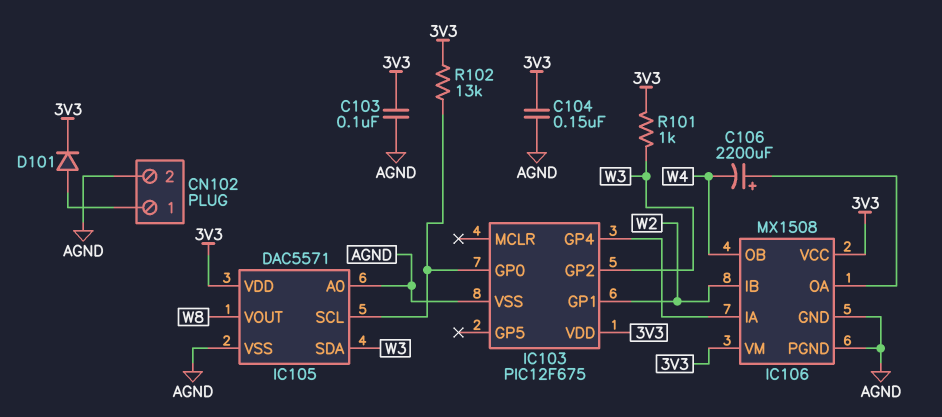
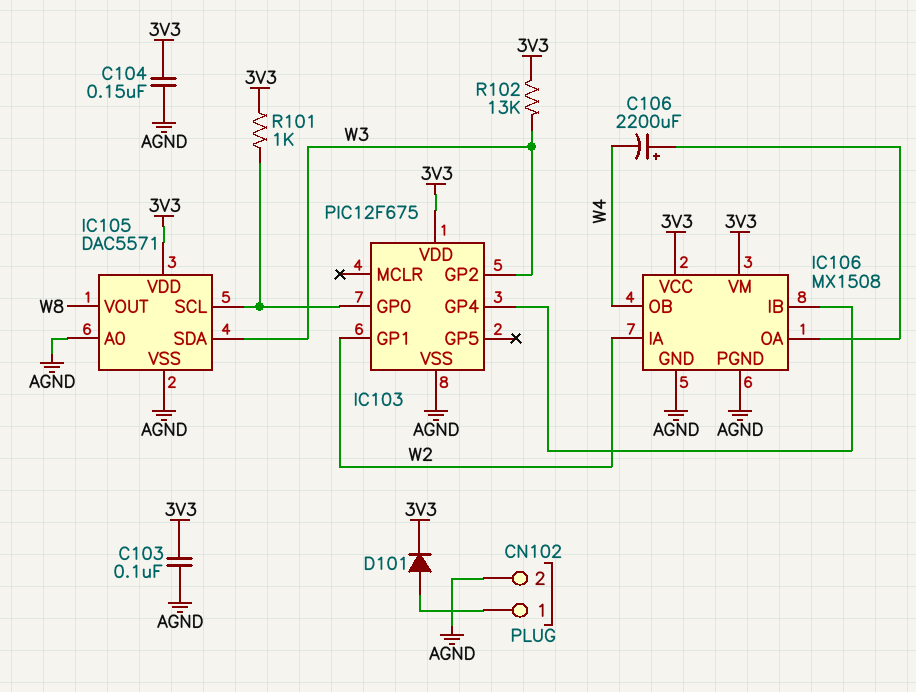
IC106 pin IA: IC103/GP4 -> W2
IC106 pin IB: W2 -> IC103/GP4
R101: 1k (3V3, W3) -> 1k (3V3, IC103/GP0)
R102: 13k (3V3, IC103/GP0) -> 13k (3V3, W3)

